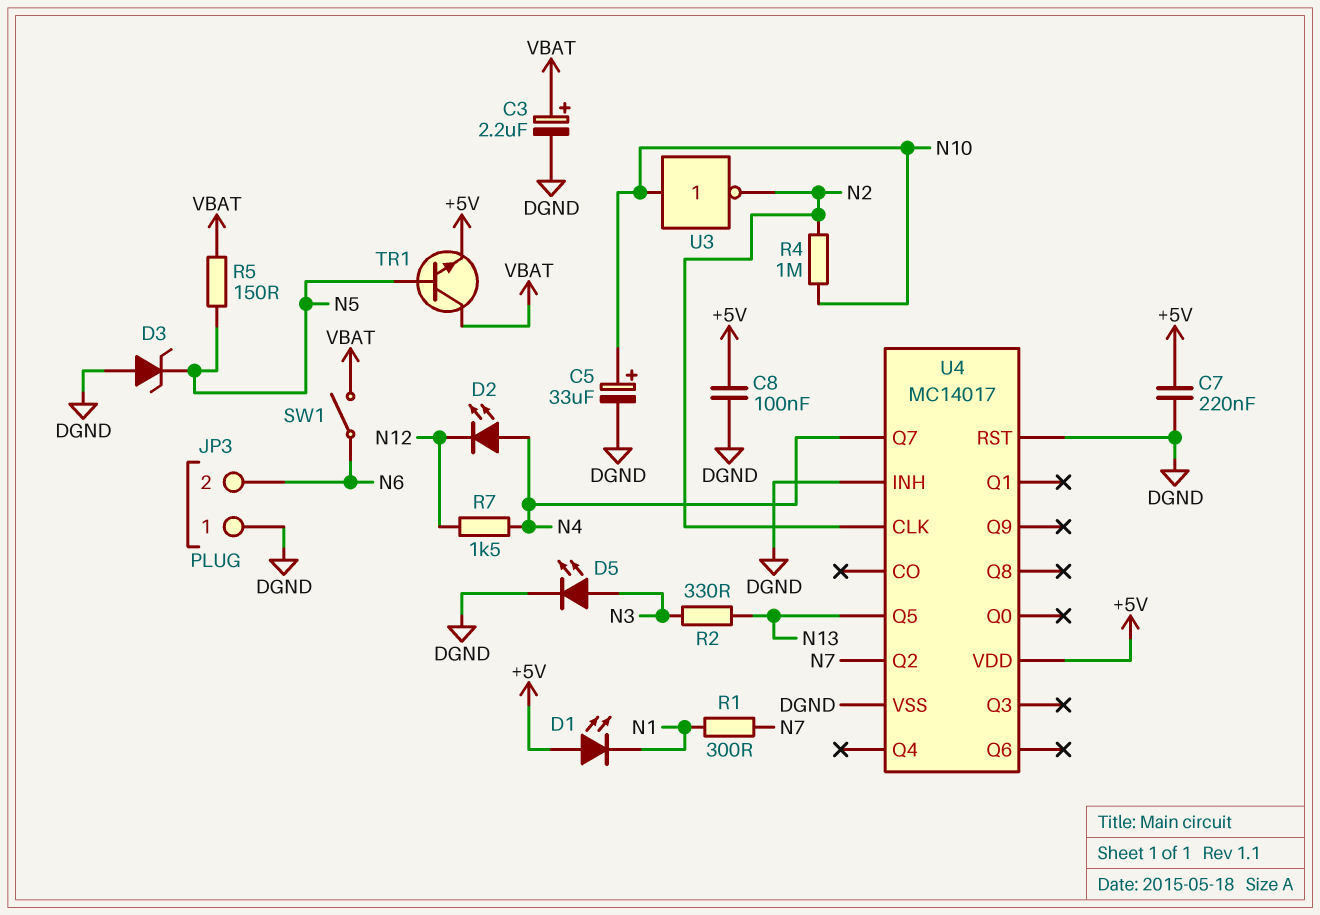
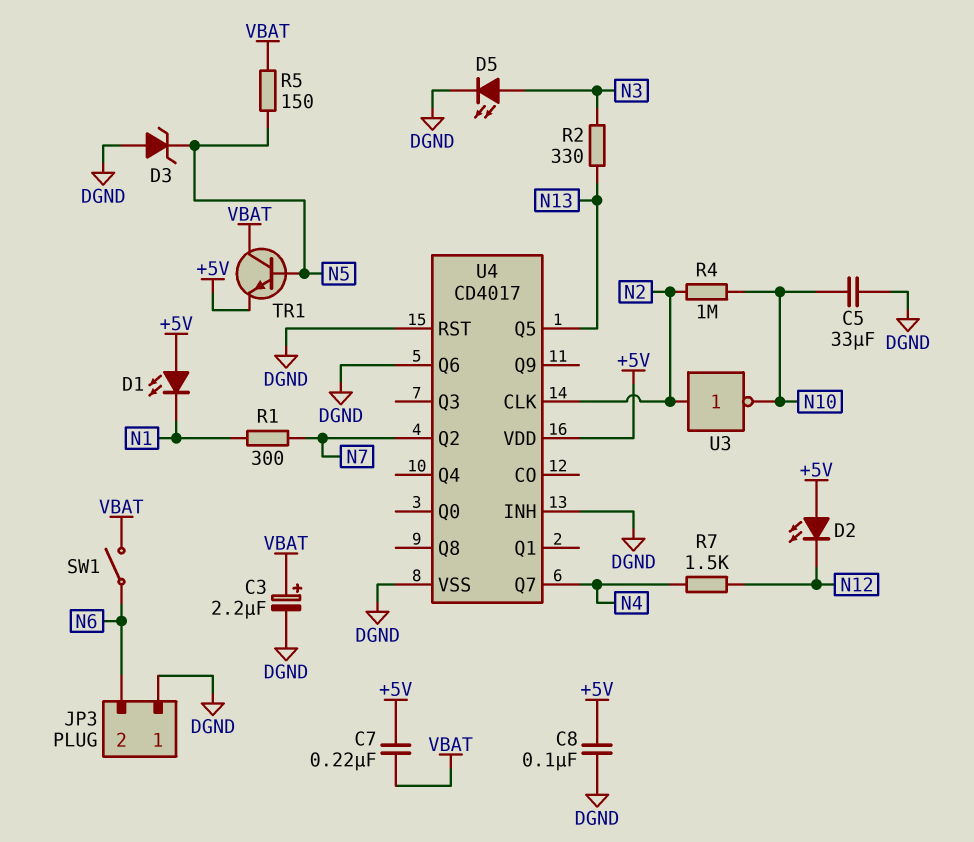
C5: 33uF (plus N10, minus DGND) -> 33uF (DGND, N10)
C7: 220nF (+5V, DGND) -> 220nF (+5V, VBAT)
D2: LED (A N4, K N12) -> LED (A +5V, K N12)
U3: NOT (in N10, out N2) -> NOT (in N2, out N10)
U4: MC14017 -> CD4017
U4 pin Q6: none -> DGND

